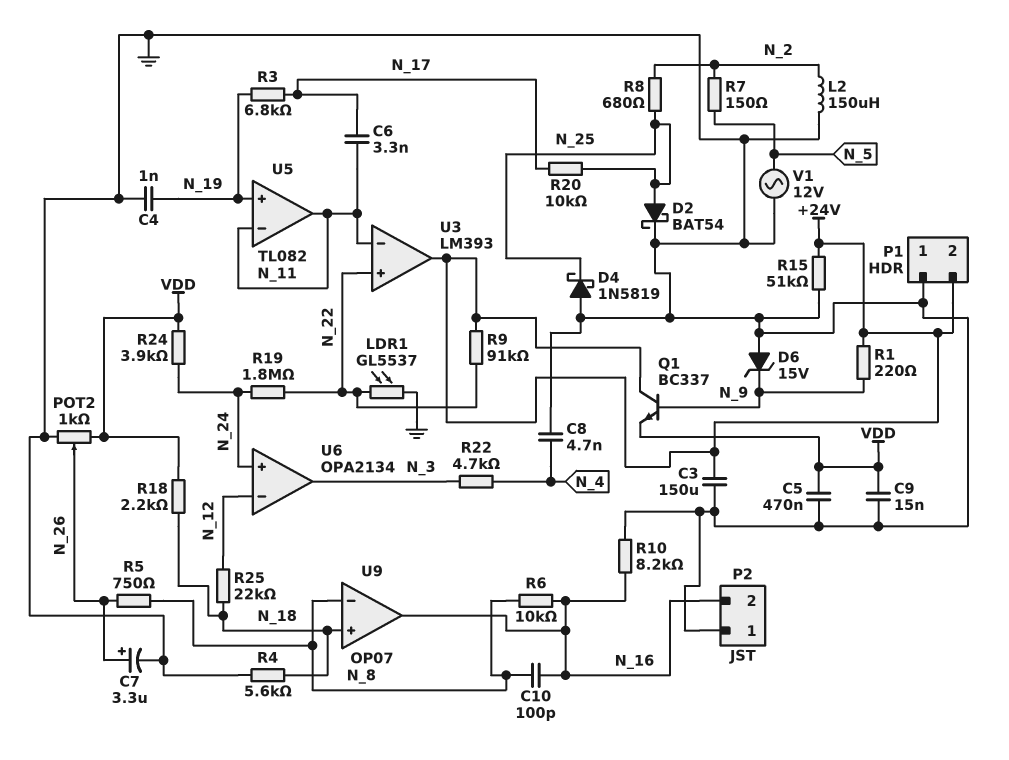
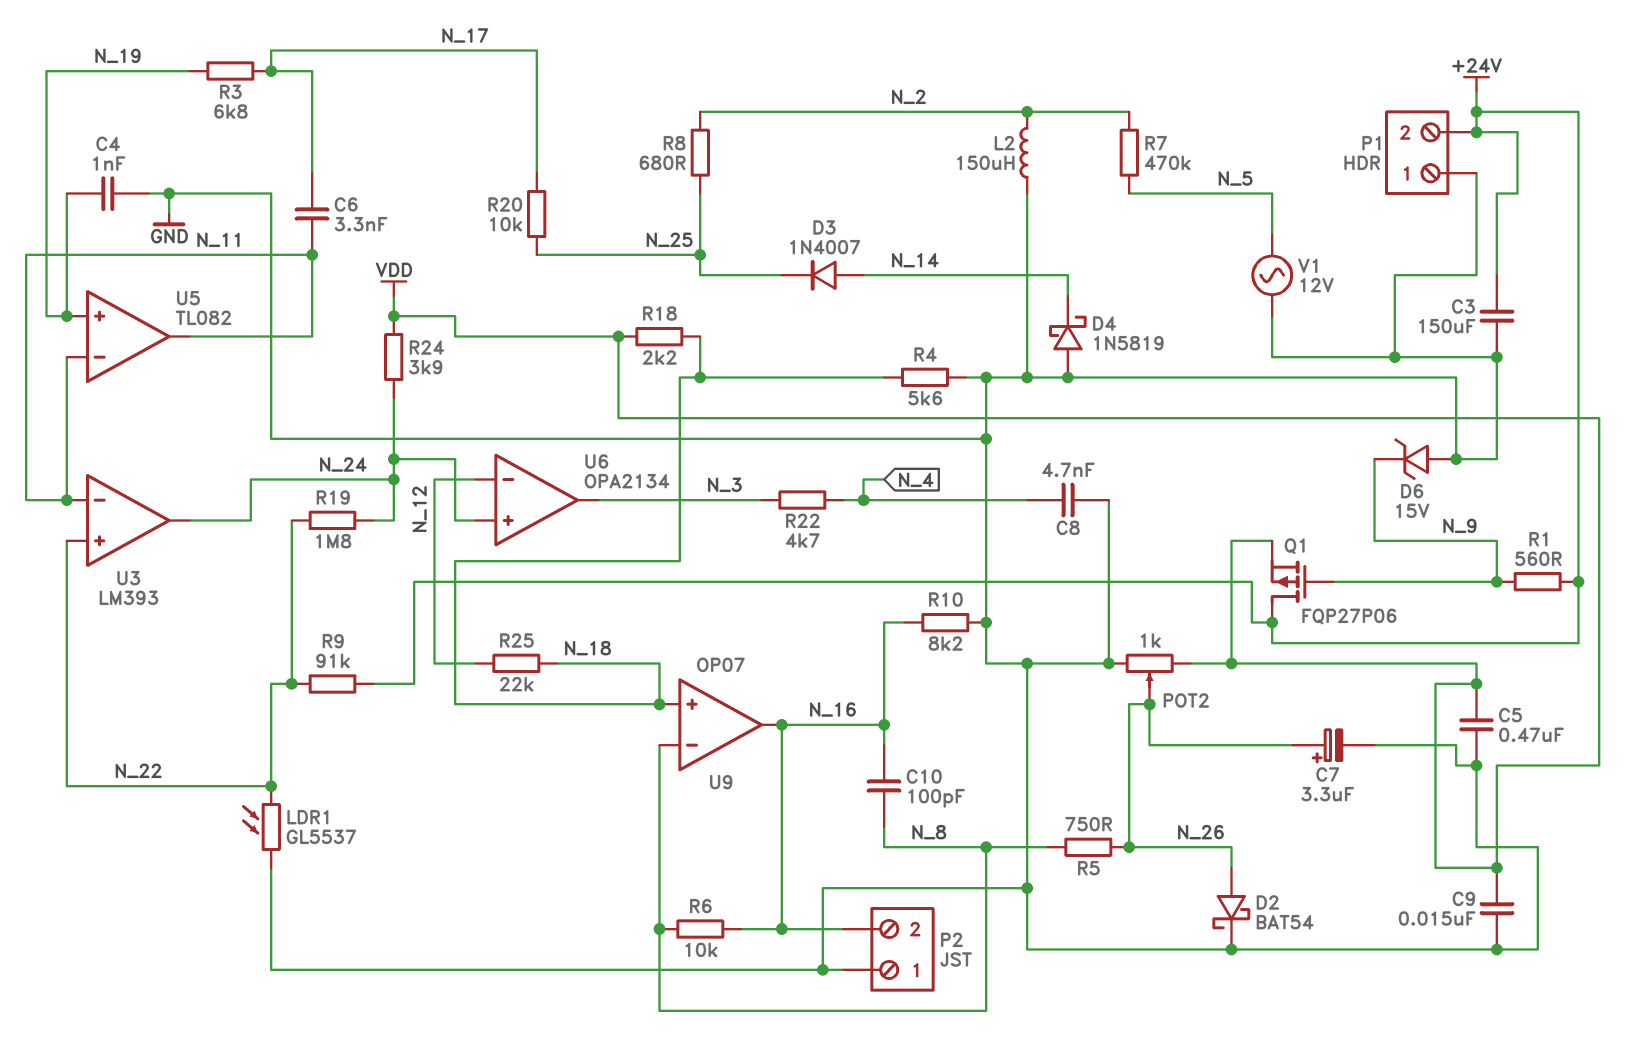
D2: schottky BAT54 (A N_25, K GND) -> schottky BAT54 (A N_26, K GND)
D3: none -> diode 1N4007 (A N_14, K N_25)
D4: schottky 1N5819 (A GND, K N_25) -> schottky 1N5819 (A GND, K N_14)
Q1: NPN BC337 (B N_9, C +24V, E VDD) -> PMOS FQP27P06 (G N_9, D +24V, S VDD)
R1: 220 (+24V, N_9) -> 560 (+24V, N_9)
R7: 150 (N_2, N_5) -> 470k (N_2, N_5)
R15: 51k (+24V, GND) -> none
U3 pin out: +24V -> N_24

